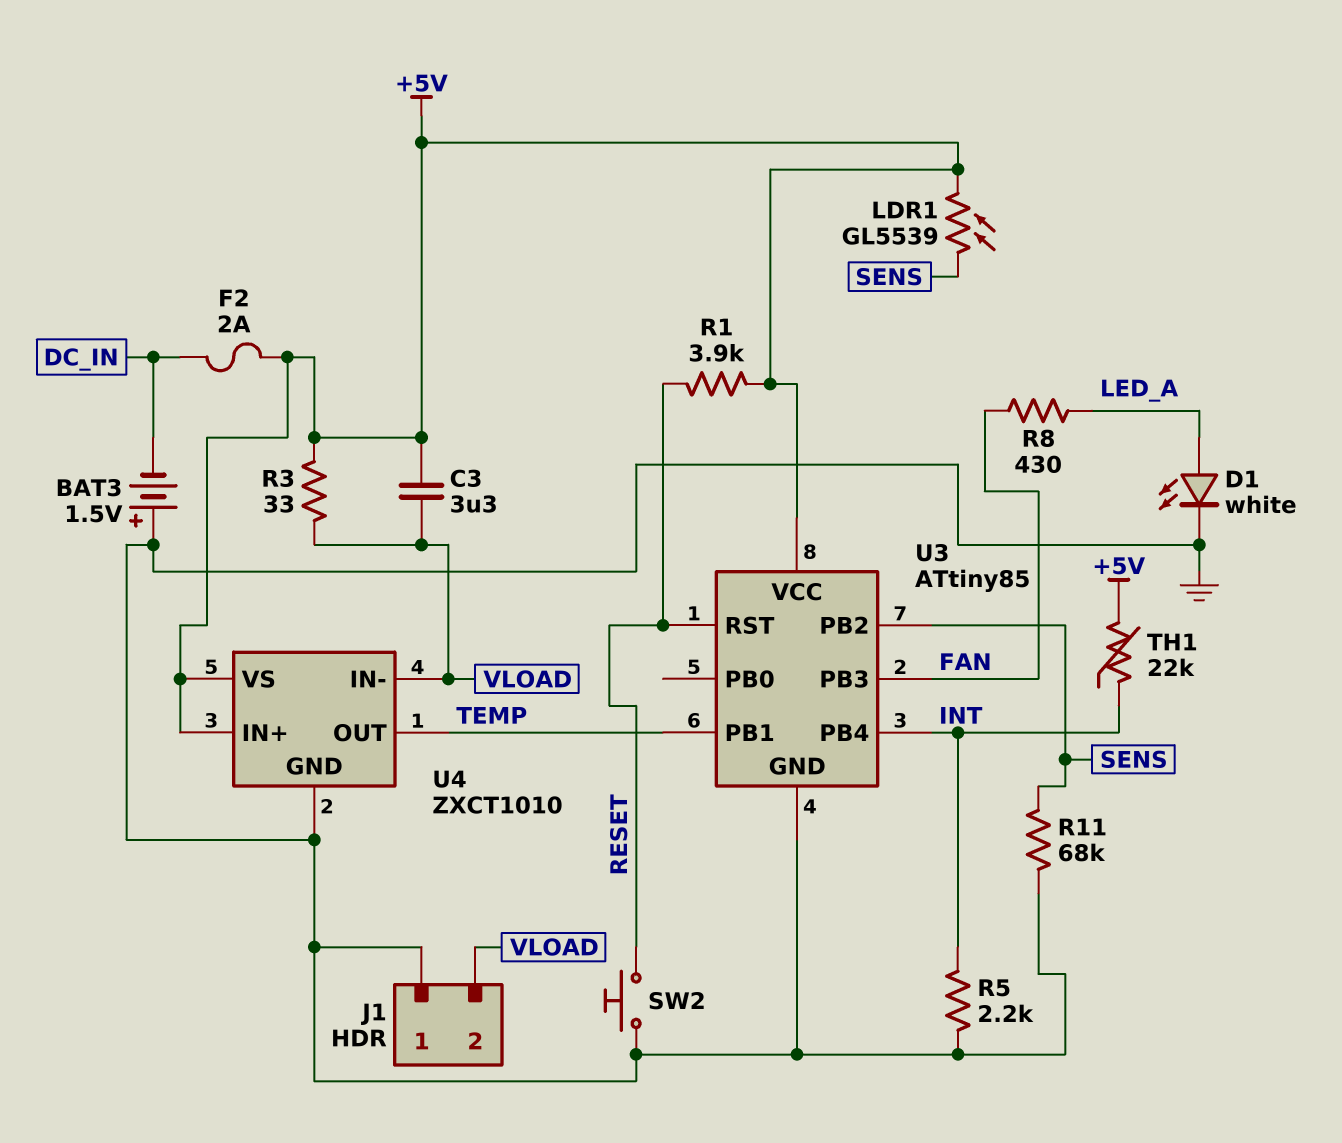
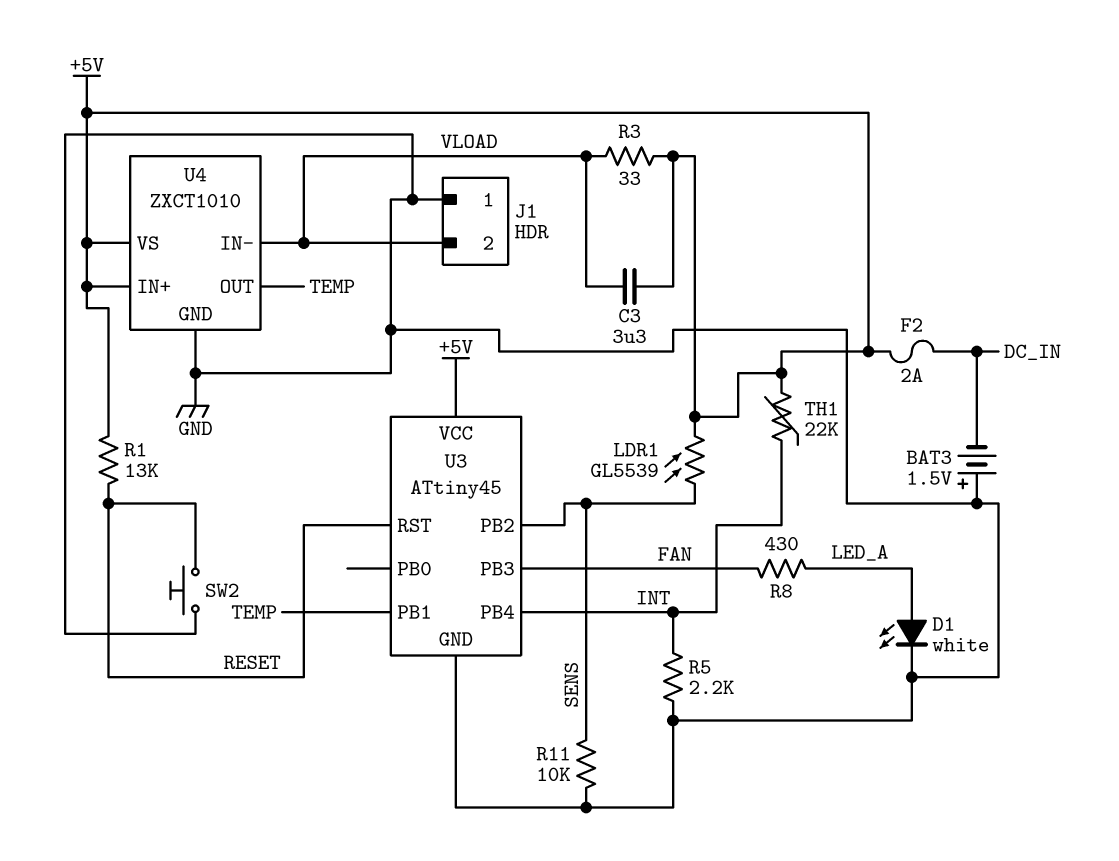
R1: 3.9k (+5V, RESET) -> 13k (+5V, RESET)
R11: 68k (GND, SENS) -> 10k (GND, SENS)
U3: ATtiny85 -> ATtiny45

